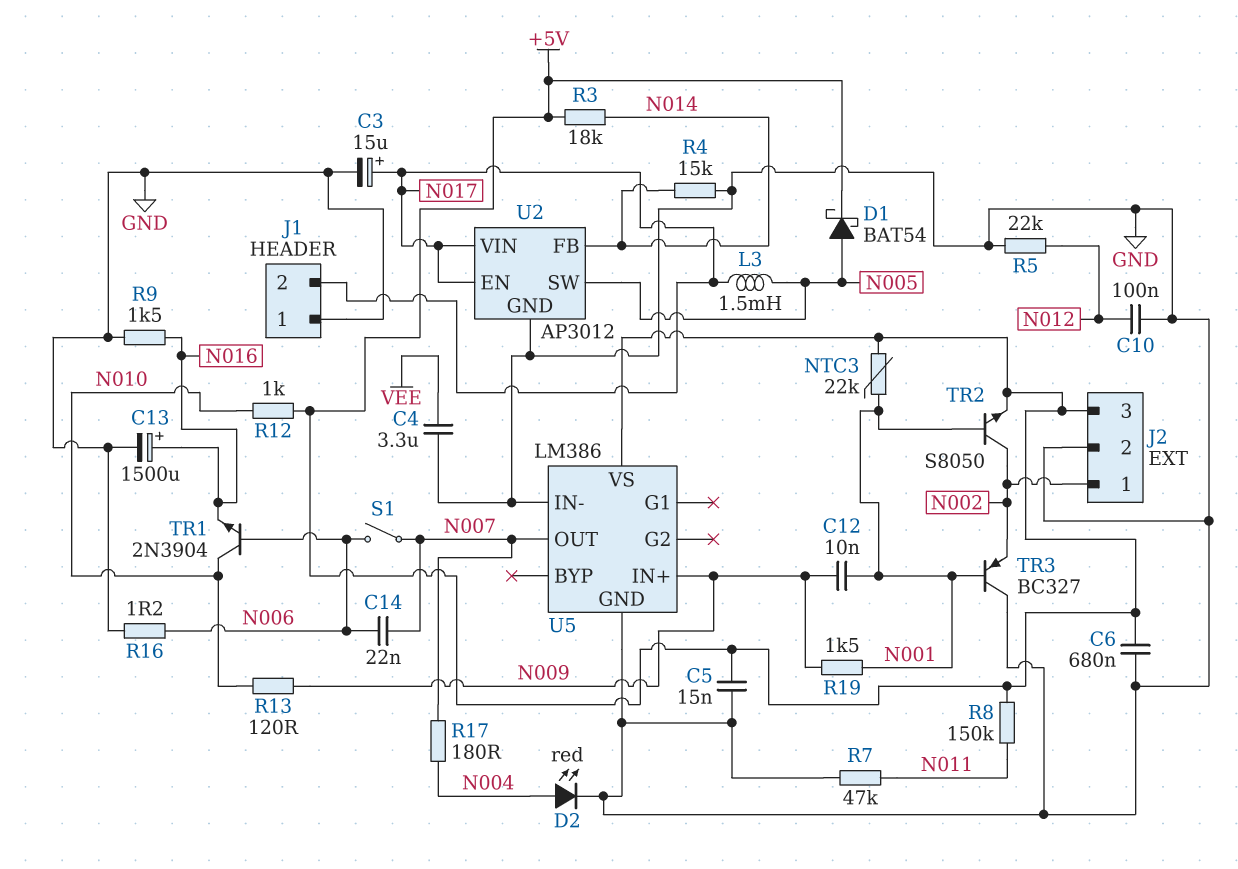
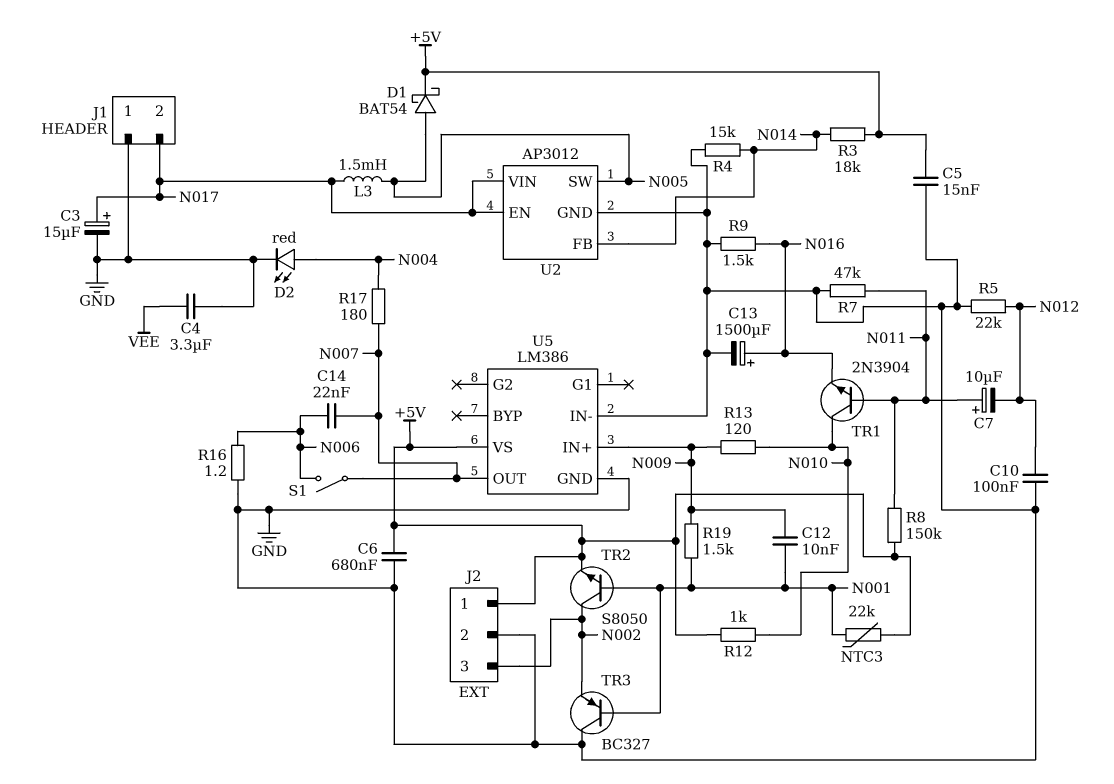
C7: none -> 10uF (plus N011, minus N012)
J2 pin 1: N002 -> +5V
J2 pin 3: +5V -> N002
TR1: NPN 2N3904 (B N006, C N010, E N016) -> NPN 2N3904 (B N011, C N010, E N016)

